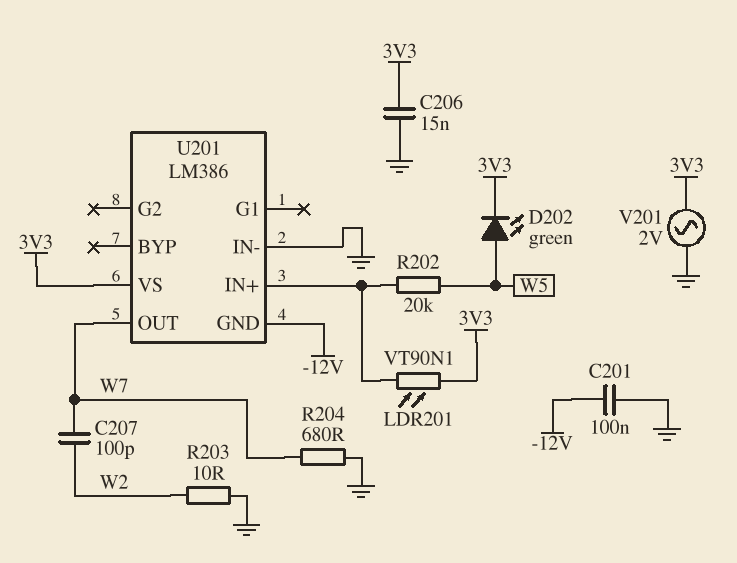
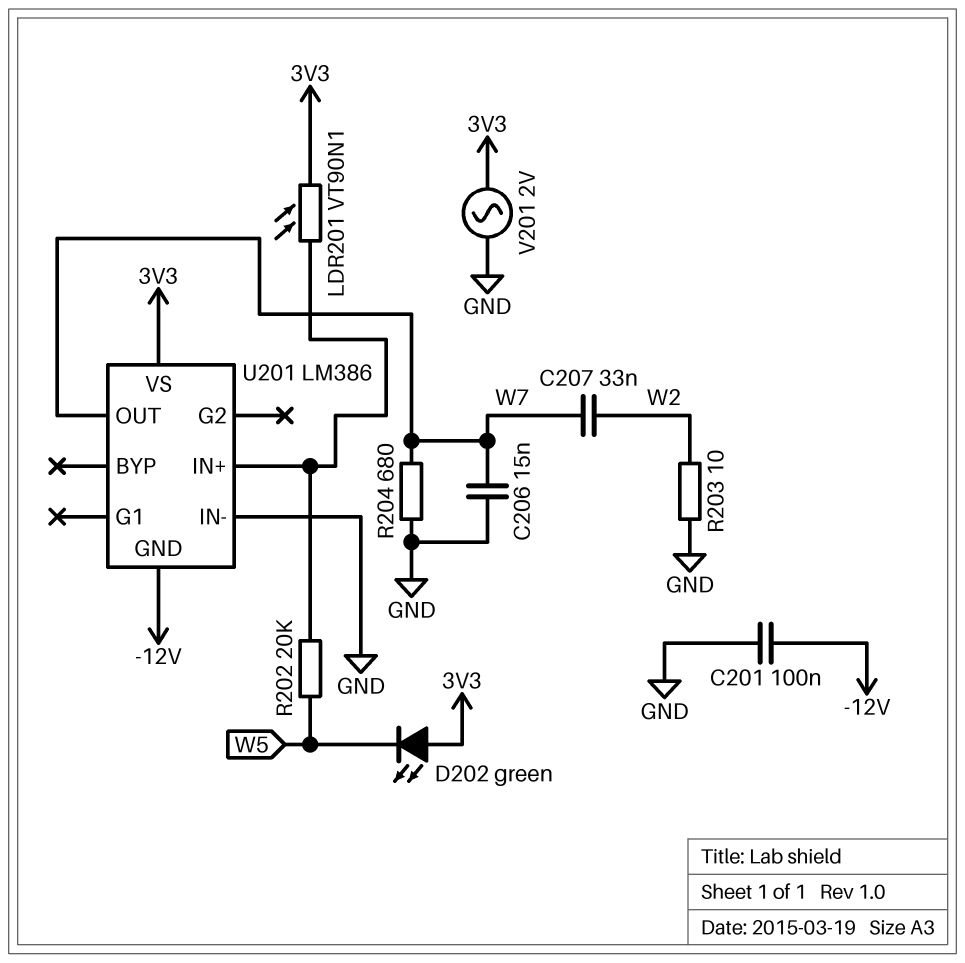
C206: 15nF (3V3, GND) -> 15nF (GND, W7)
C207: 100pF (W2, W7) -> 33nF (W2, W7)
D202: LED green (A W5, K 3V3) -> LED green (A 3V3, K W5)

